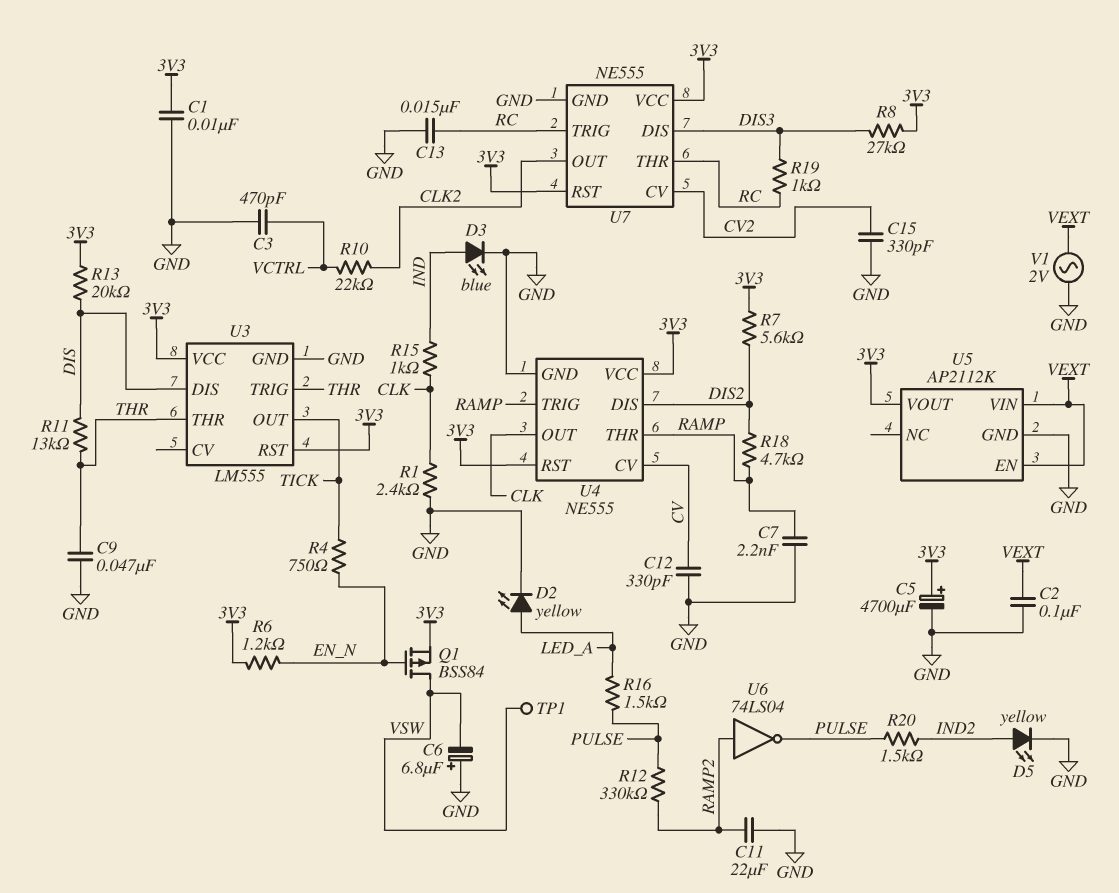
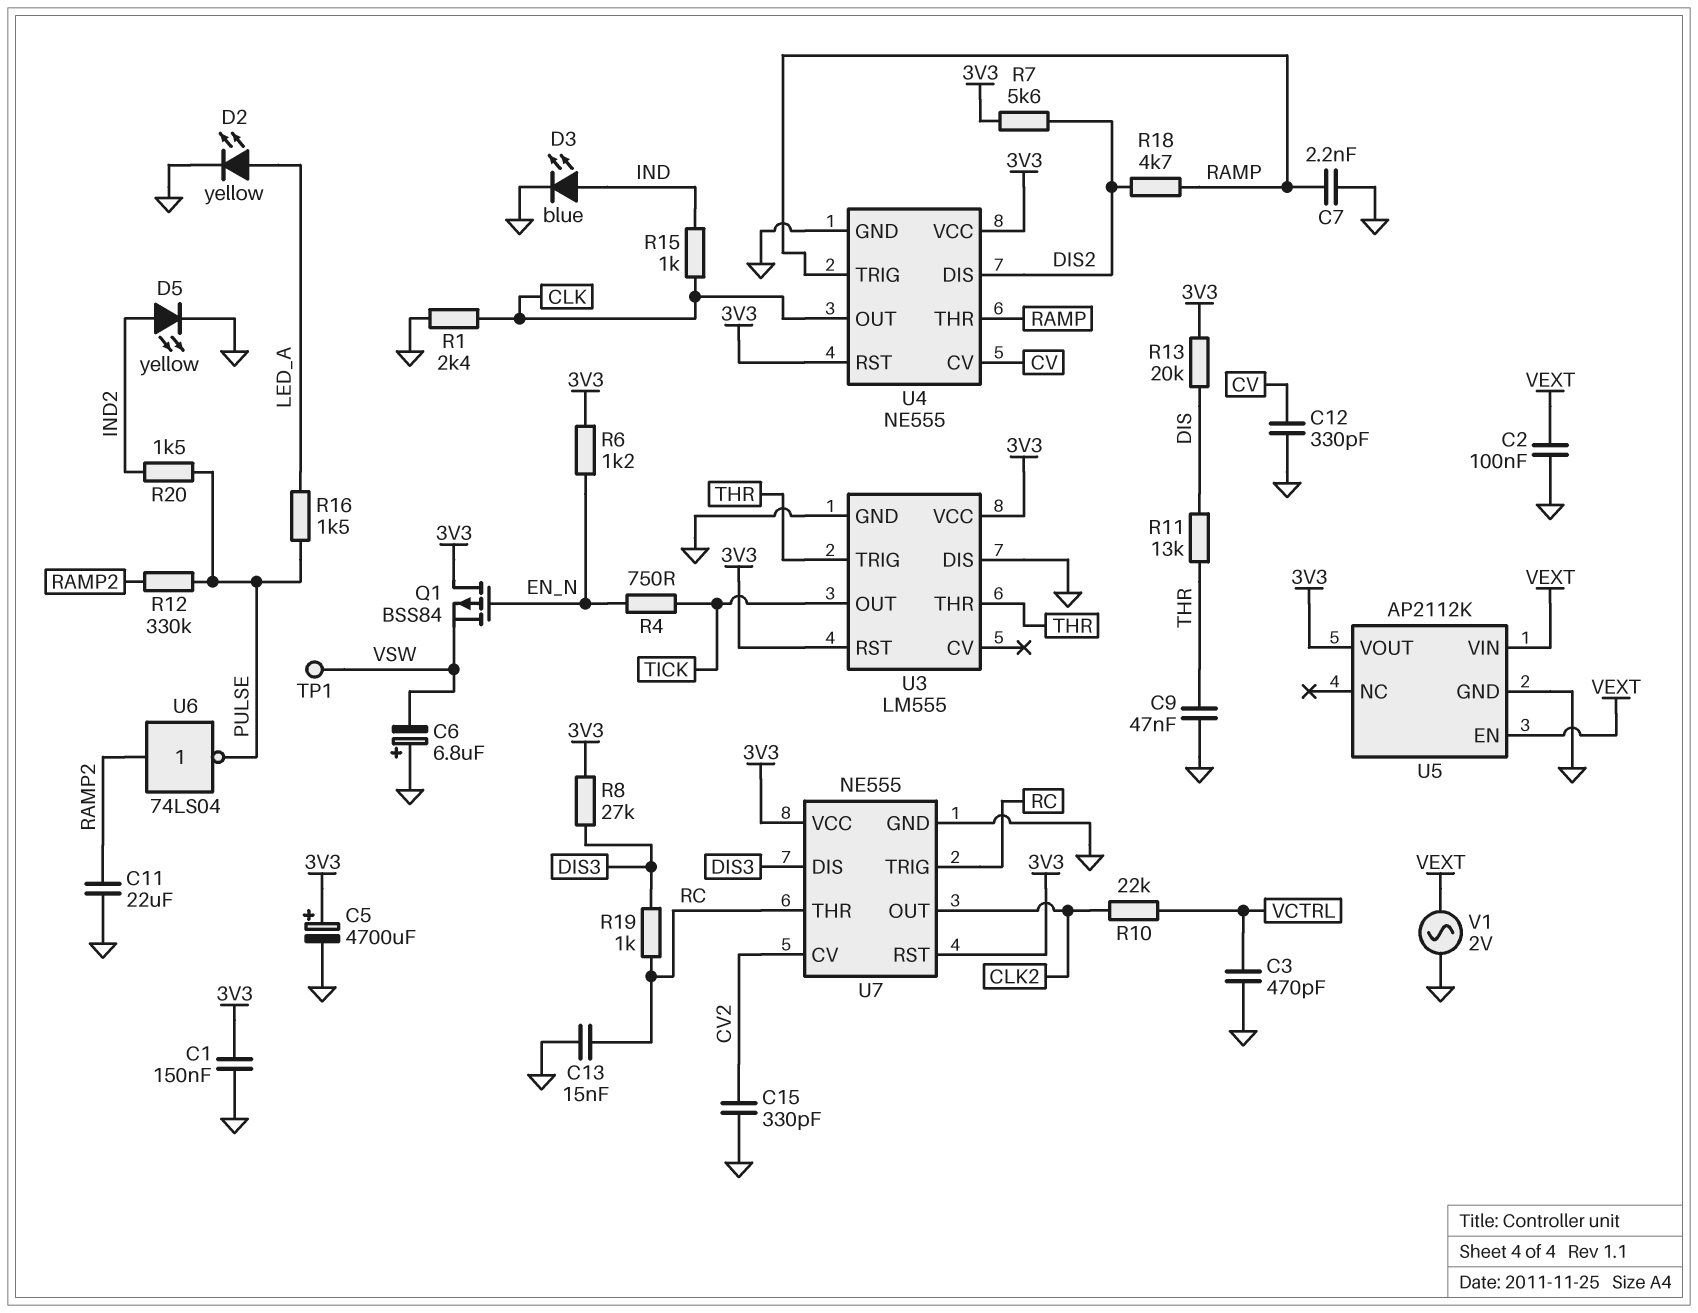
C1: 10nF (3V3, GND) -> 150nF (3V3, GND)
Q1: PMOS BSS84 (G EN_N, D VSW, S 3V3) -> PMOS BSS84 (G EN_N, D 3V3, S VSW)
U3 pin DIS: DIS -> GND

